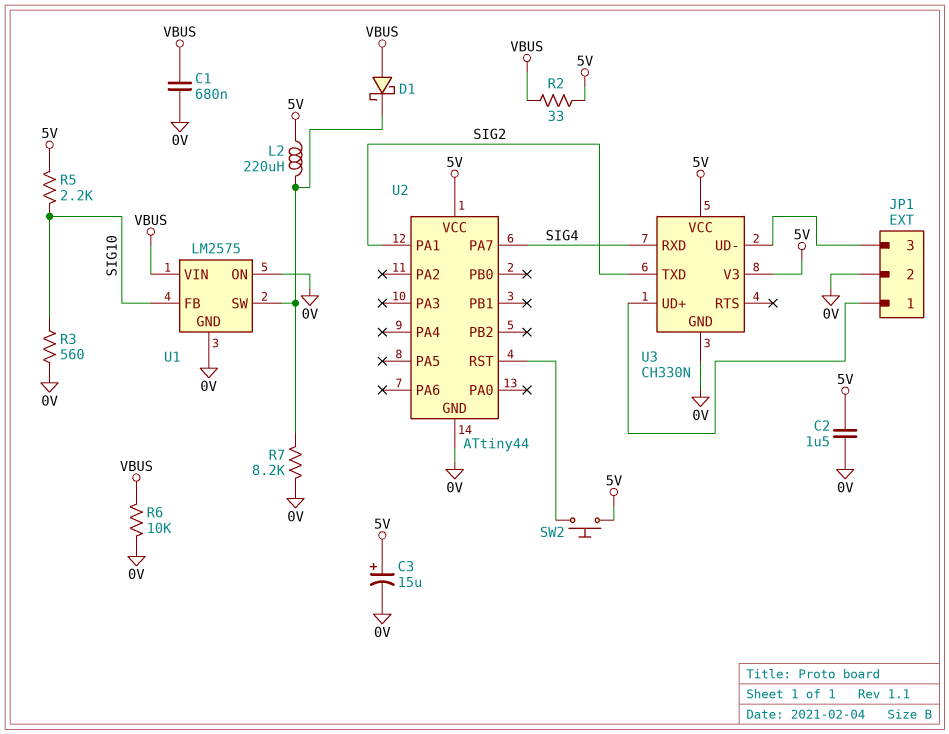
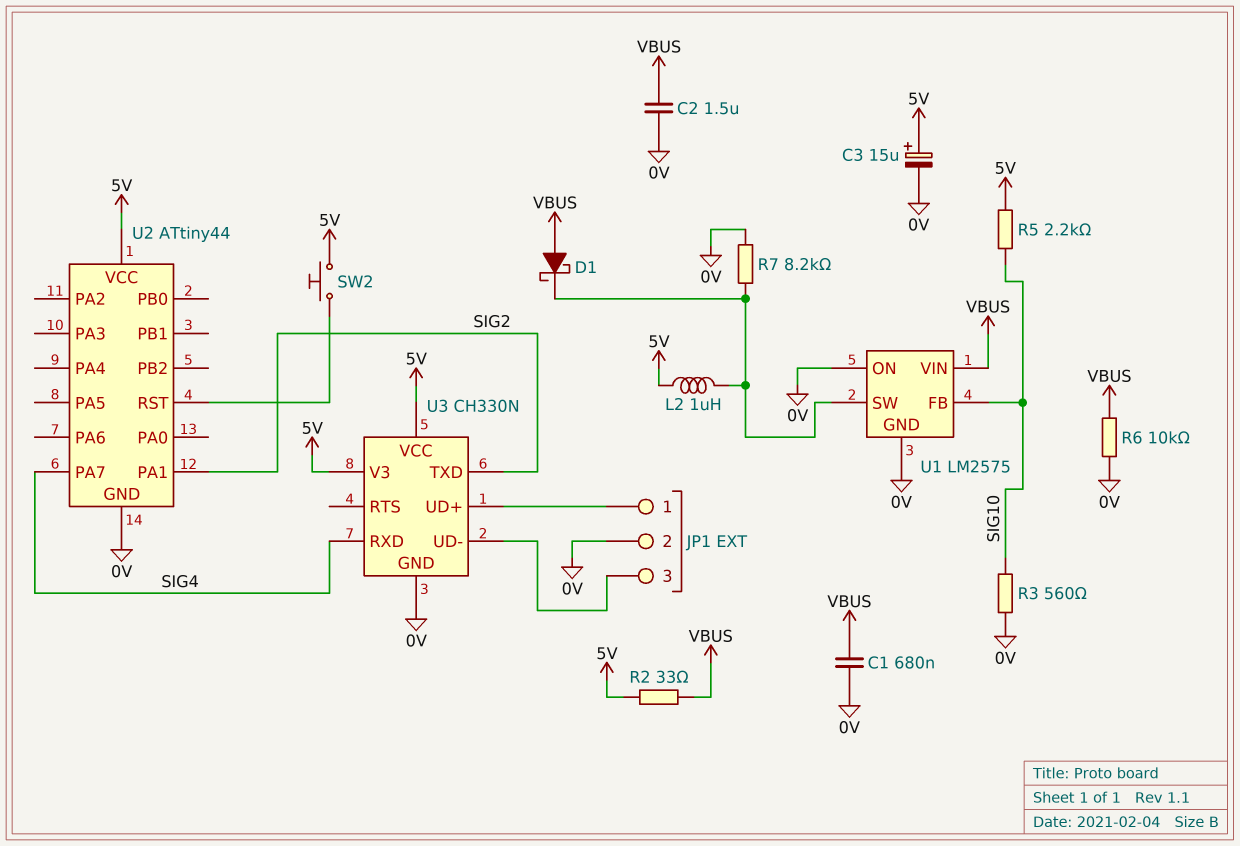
C2: 1.5uF (0V, 5V) -> 1.5uF (0V, VBUS)
L2: 220uH (5V, U1/SW) -> 1uH (5V, U1/SW)

